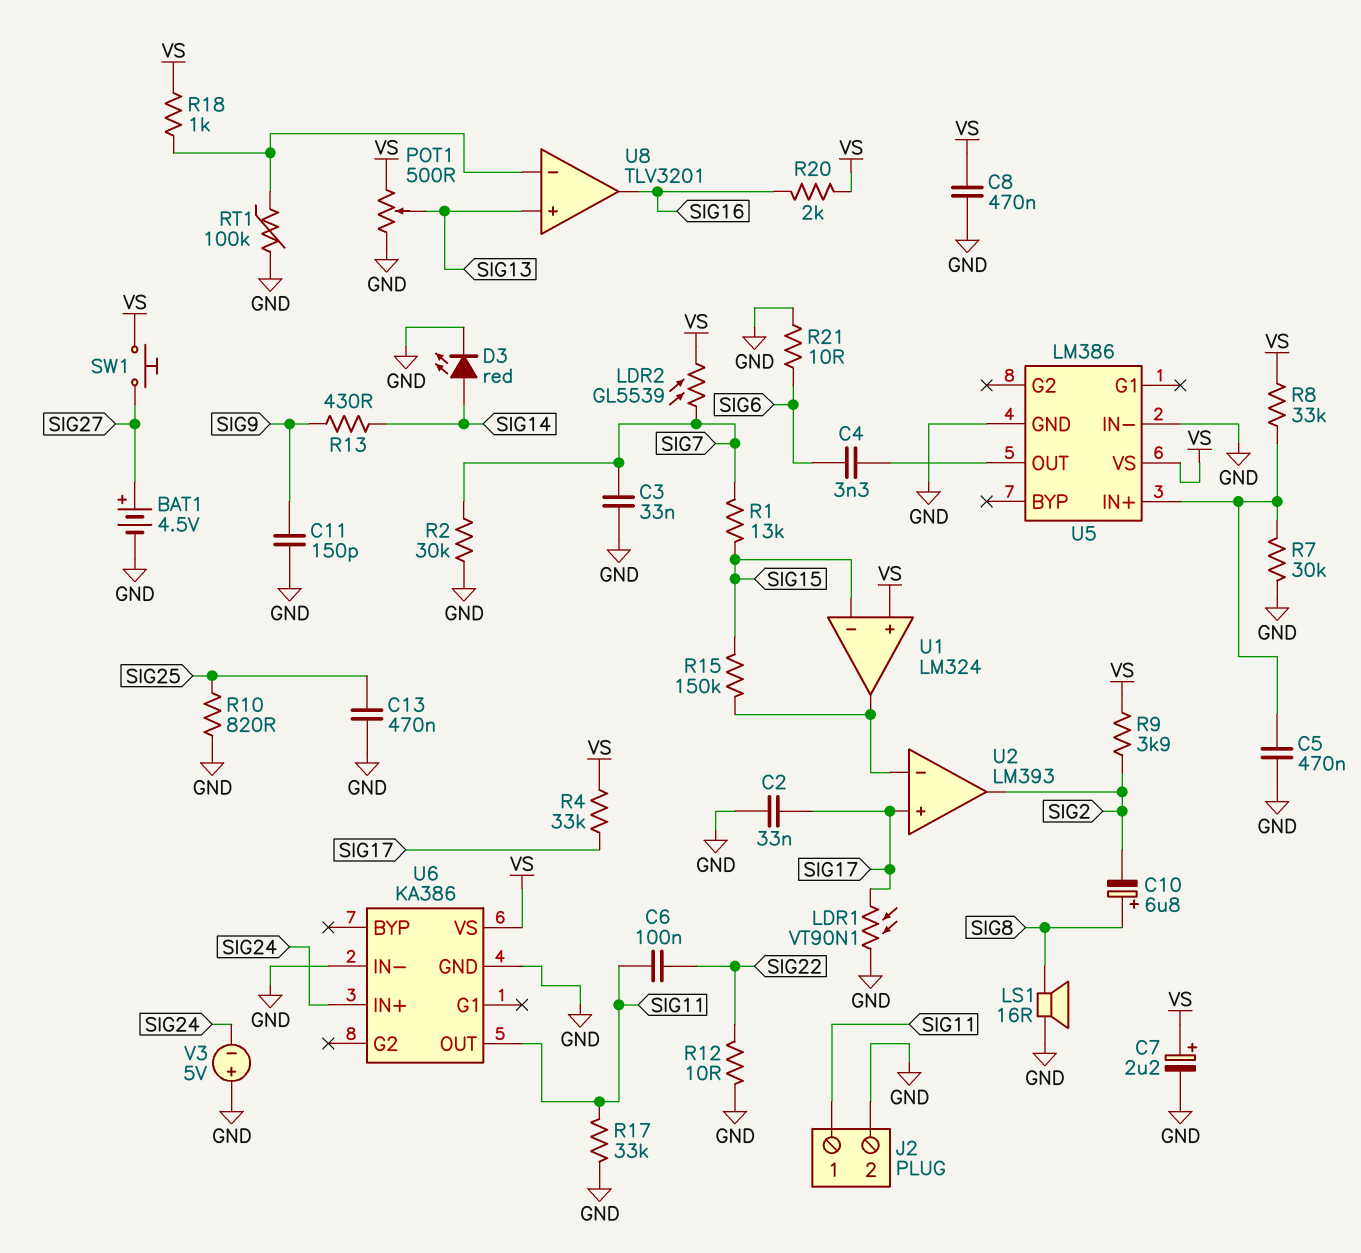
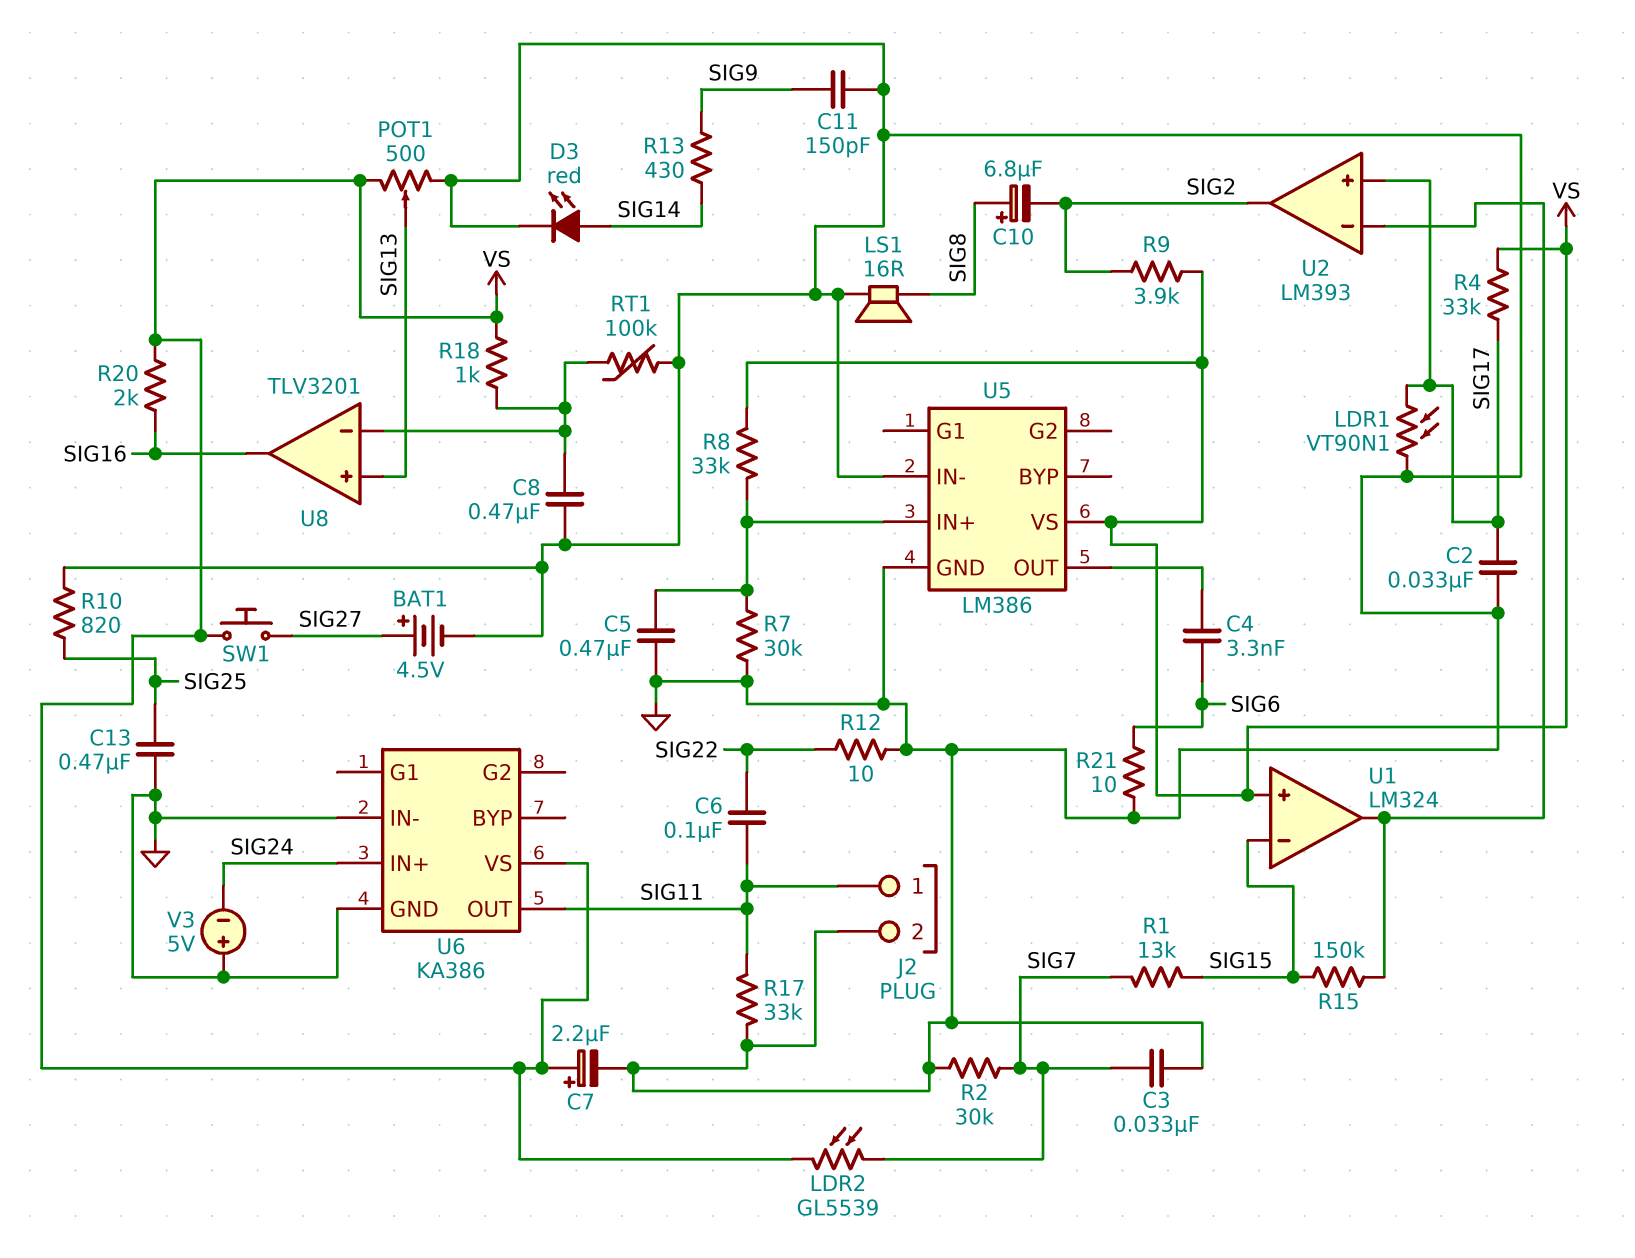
C8: 470nF (GND, VS) -> 470nF (GND, U8/in-)

